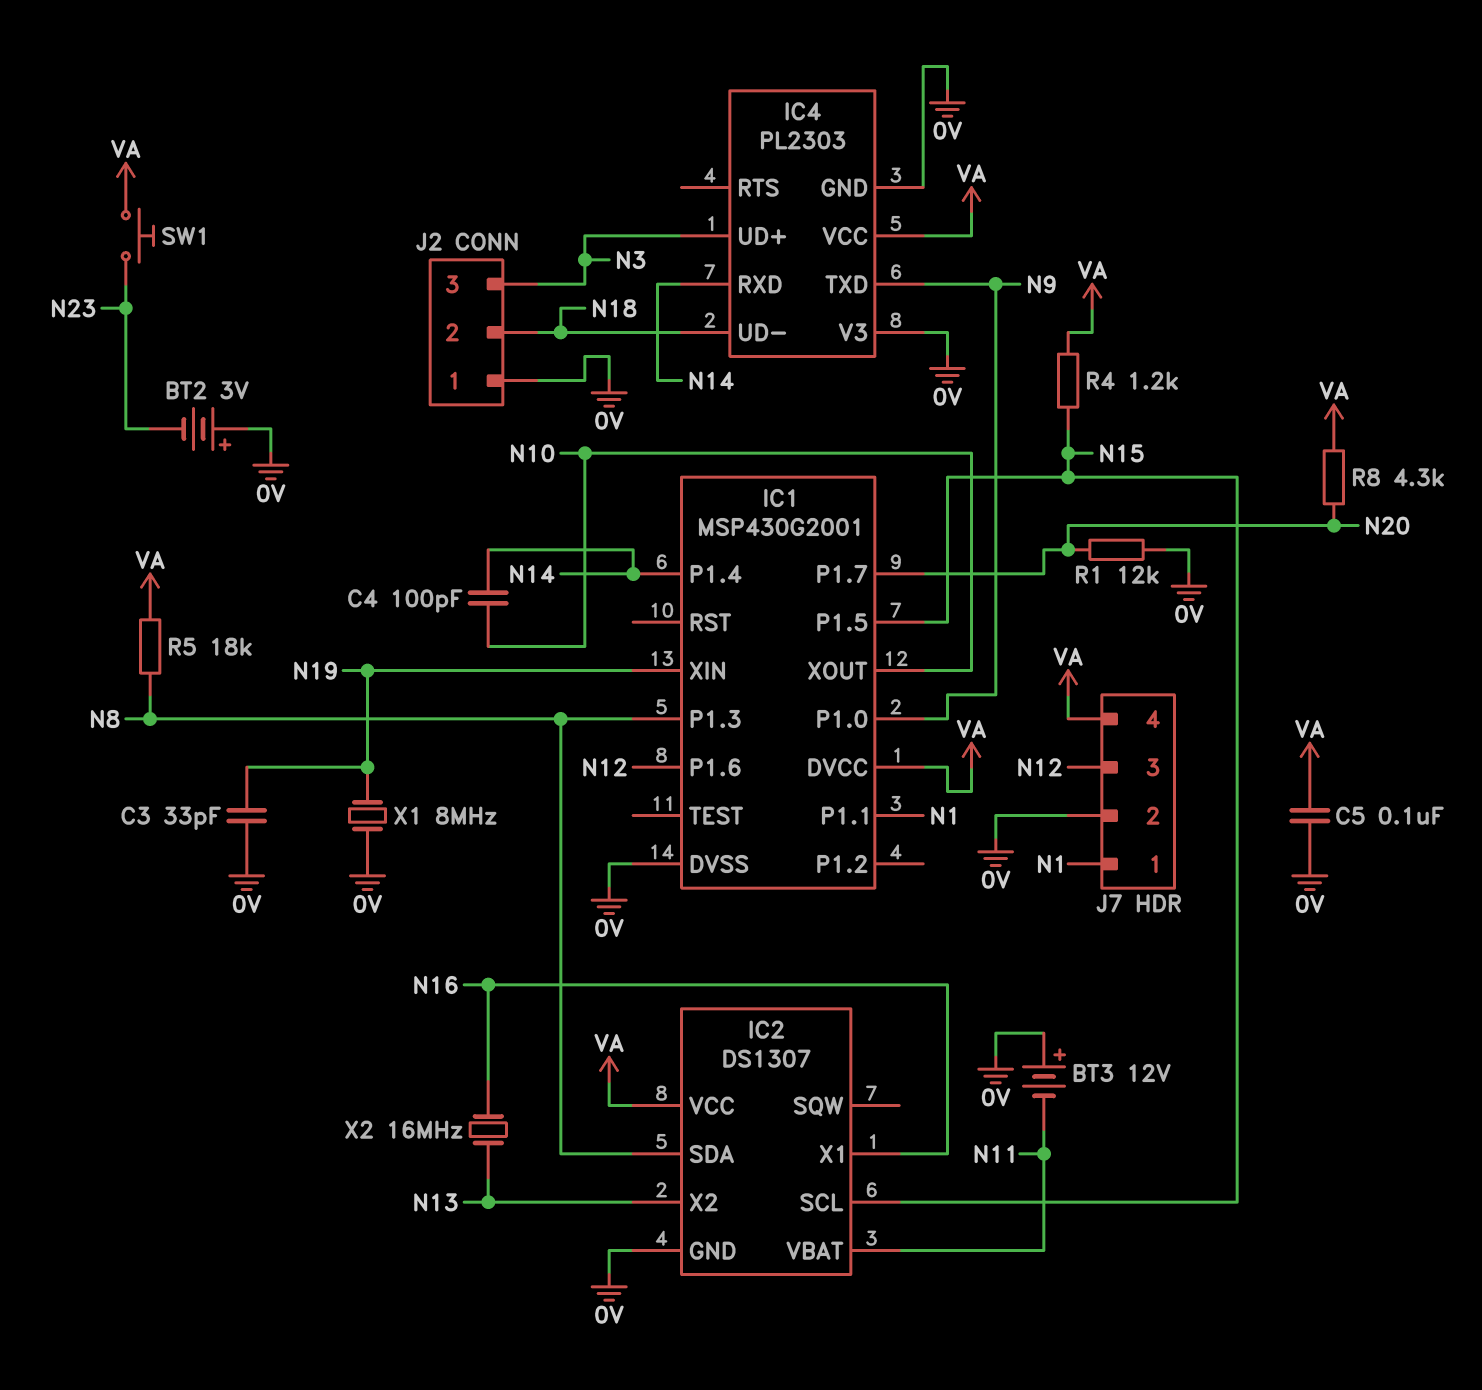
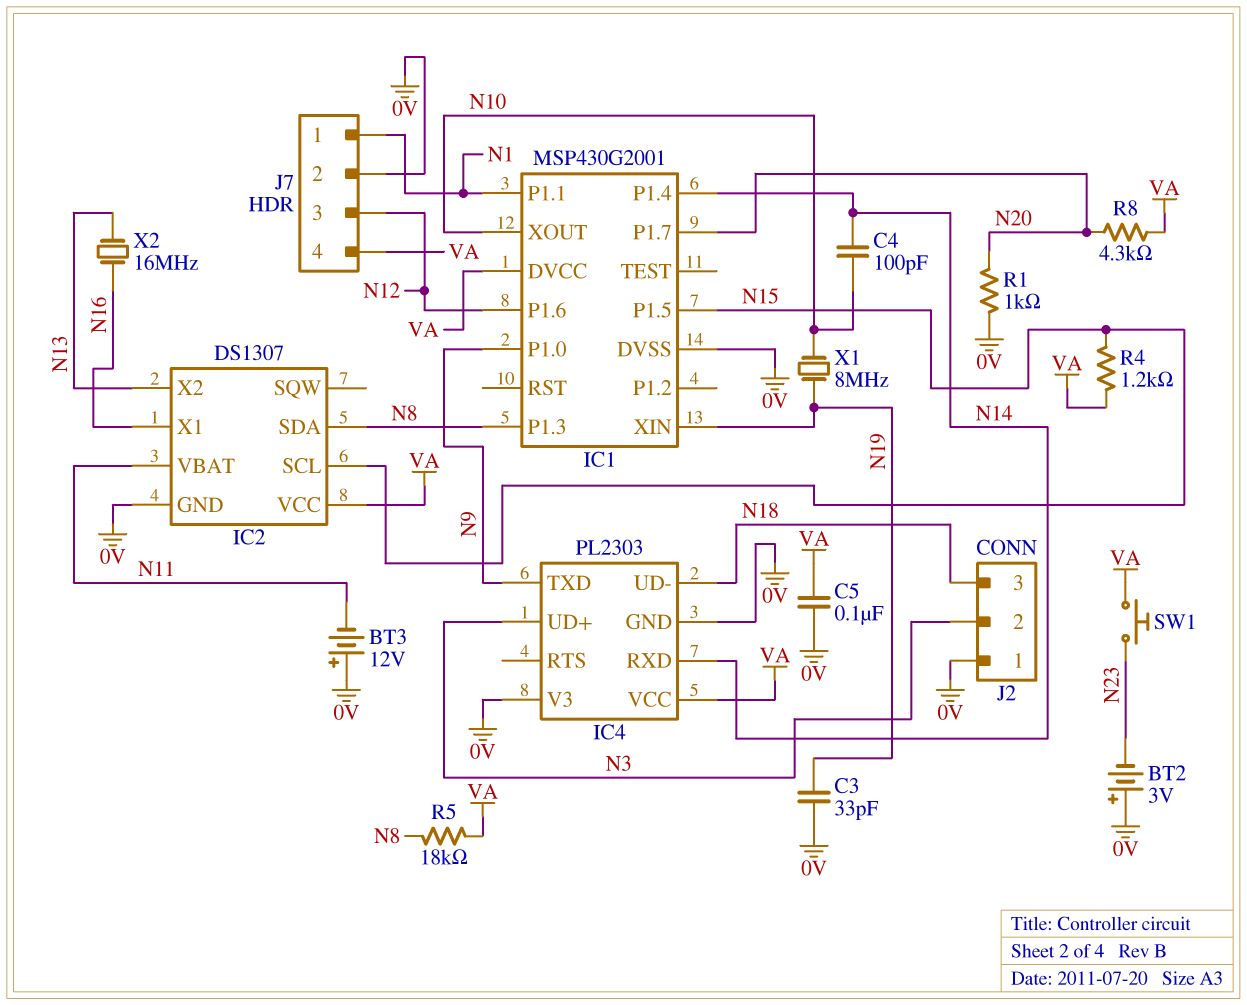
J2 pin 2: N18 -> N3
J2 pin 3: N3 -> N18
R1: 12k (0V, N20) -> 1k (0V, N20)
X1: 8MHz (0V, N19) -> 8MHz (N10, N19)

